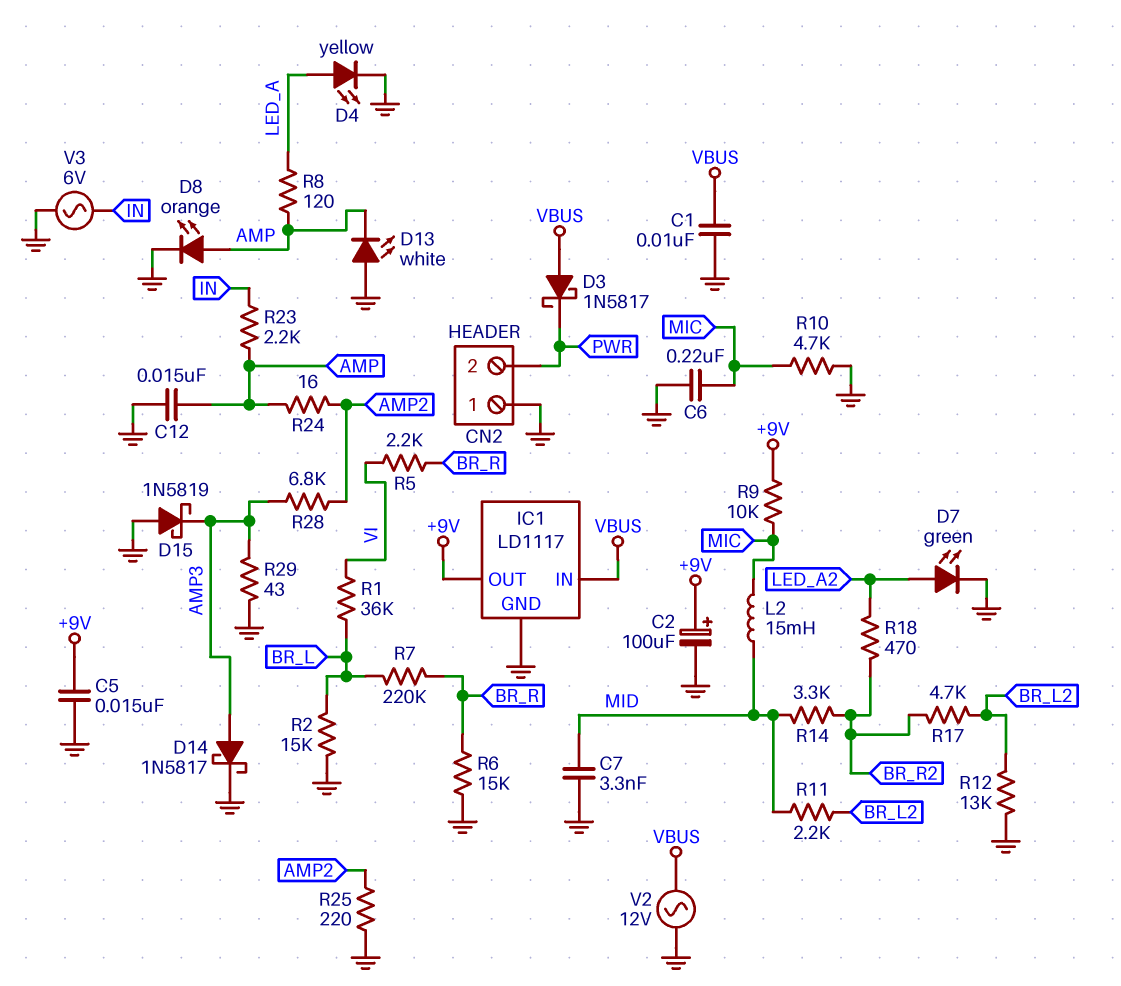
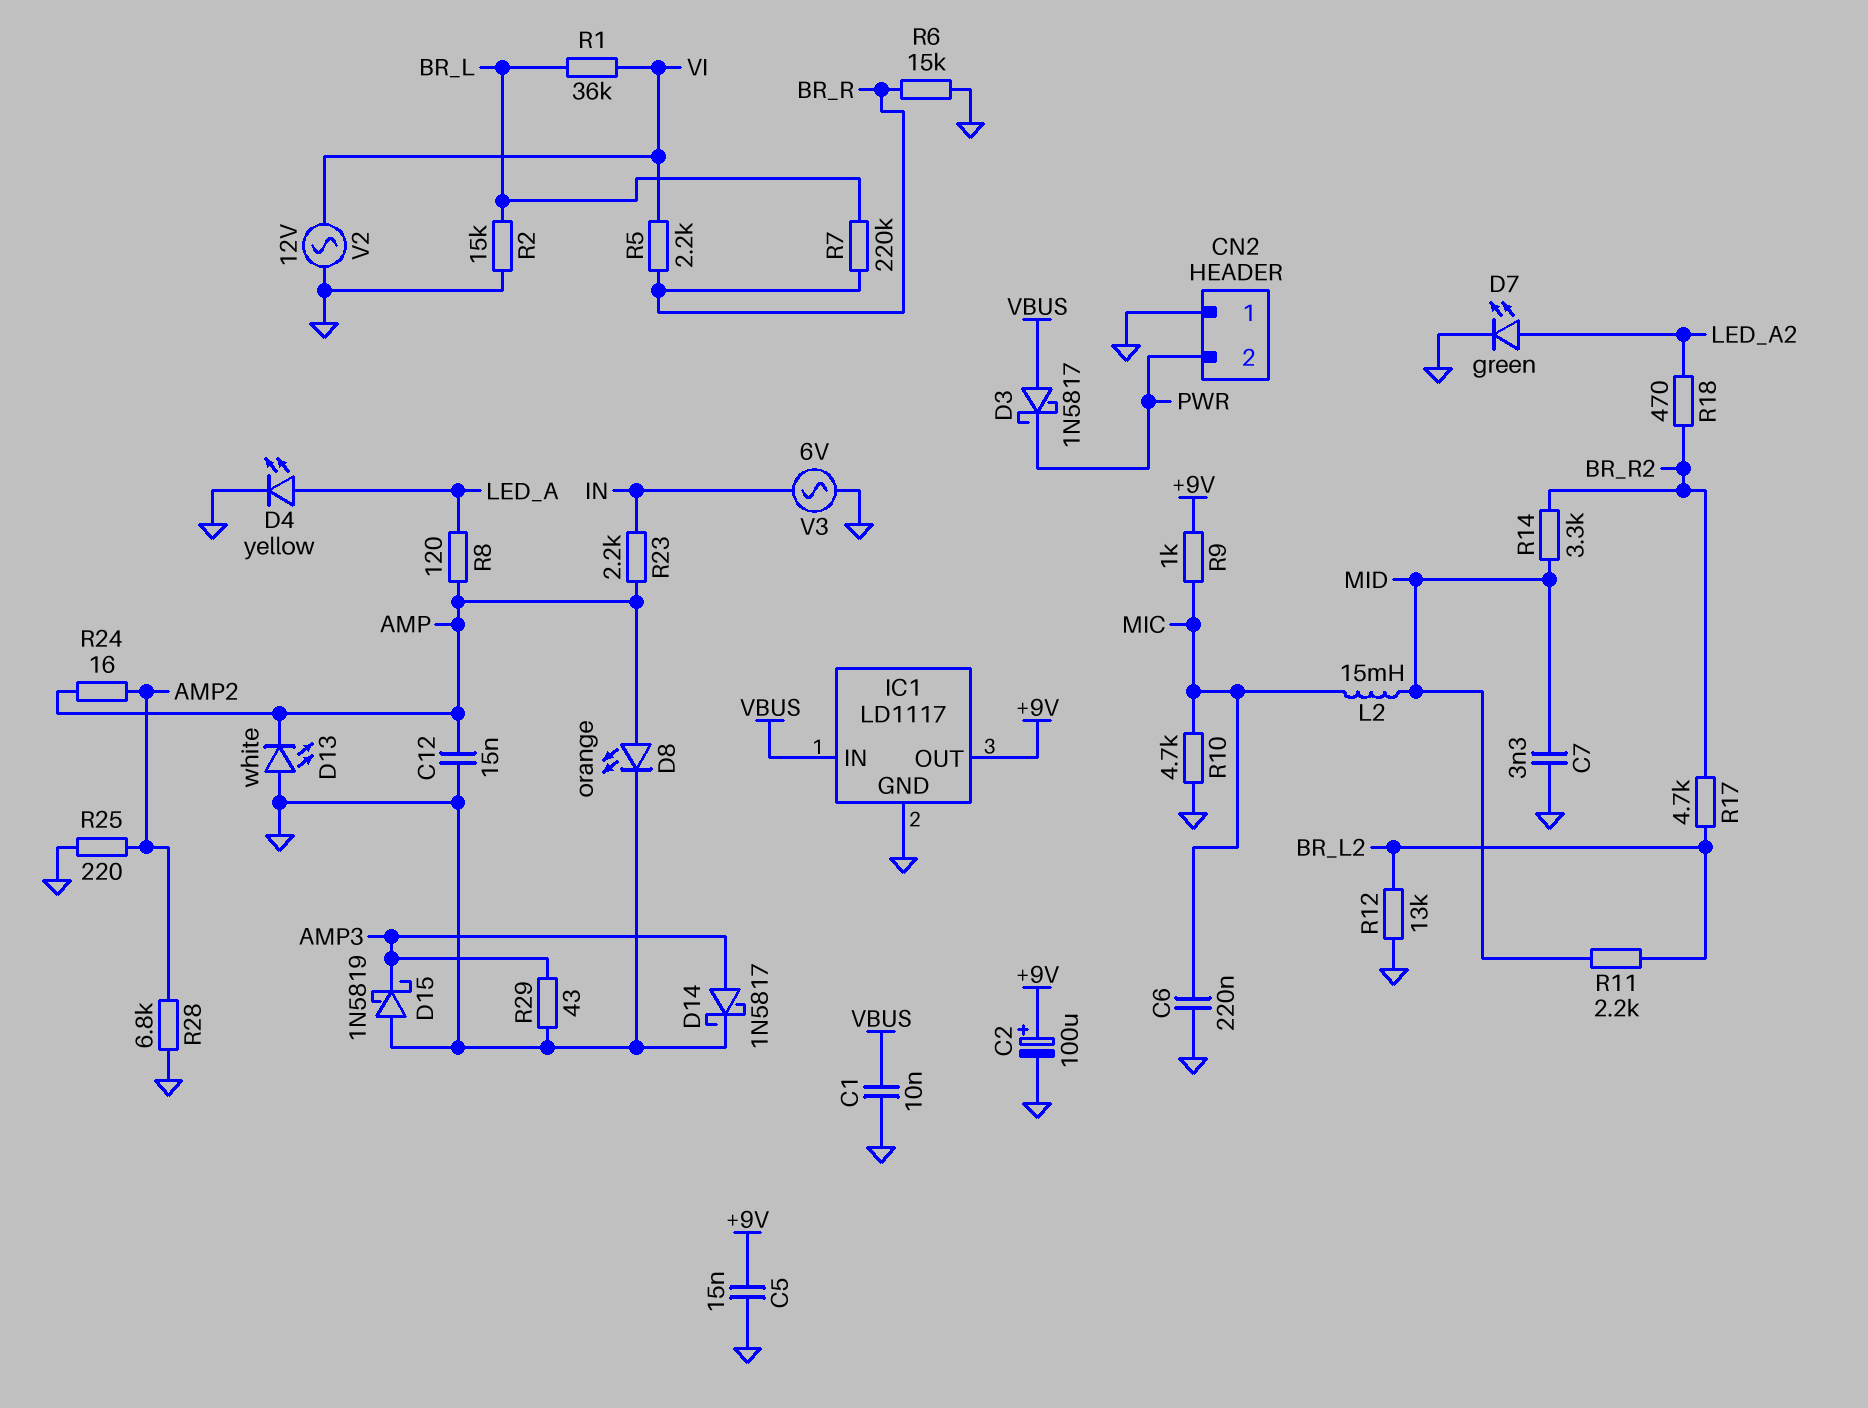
R9: 10k (+9V, MIC) -> 1k (+9V, MIC)
R28: 6.8k (AMP2, AMP3) -> 6.8k (AMP2, GND)
V2: AC 12V (GND, VBUS) -> AC 12V (GND, VI)

